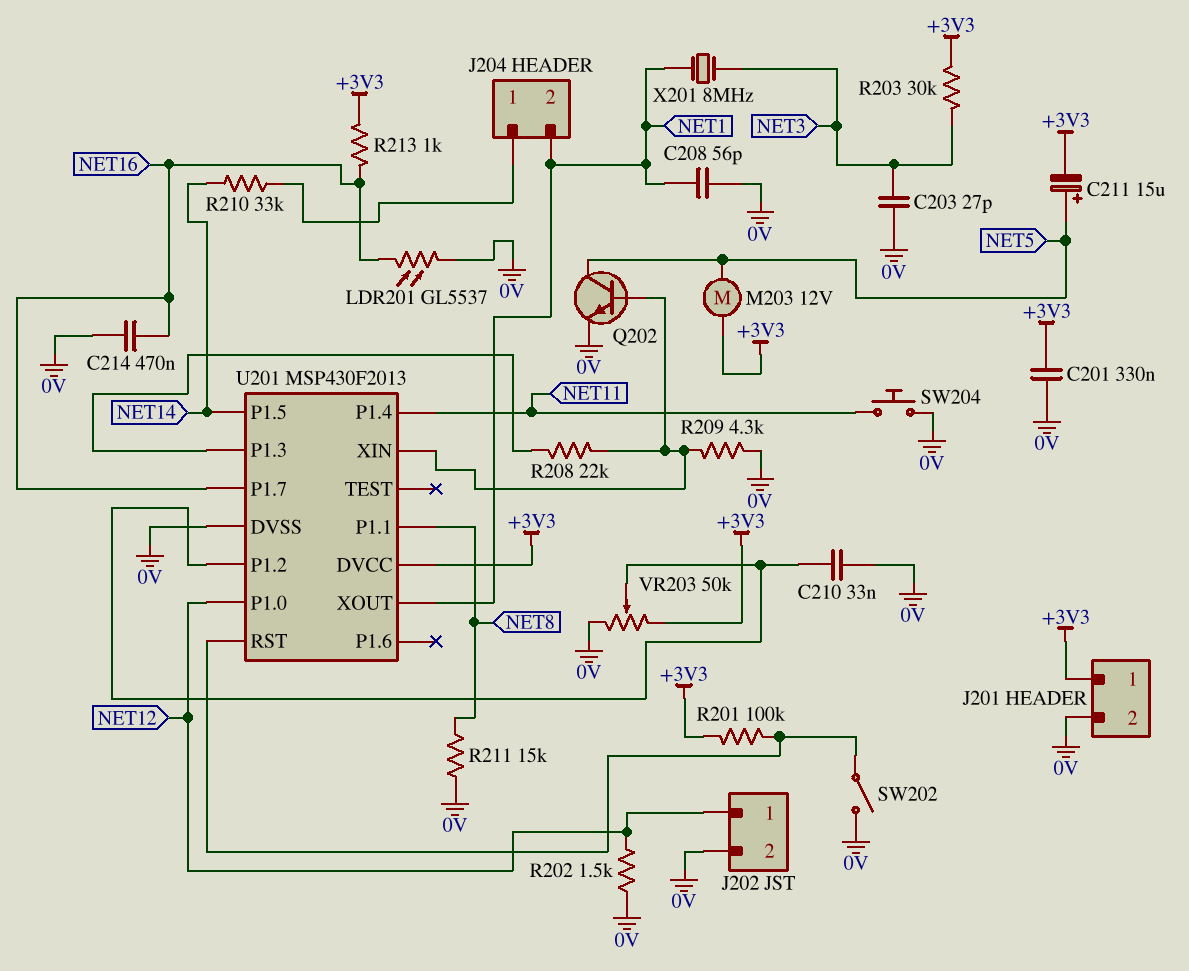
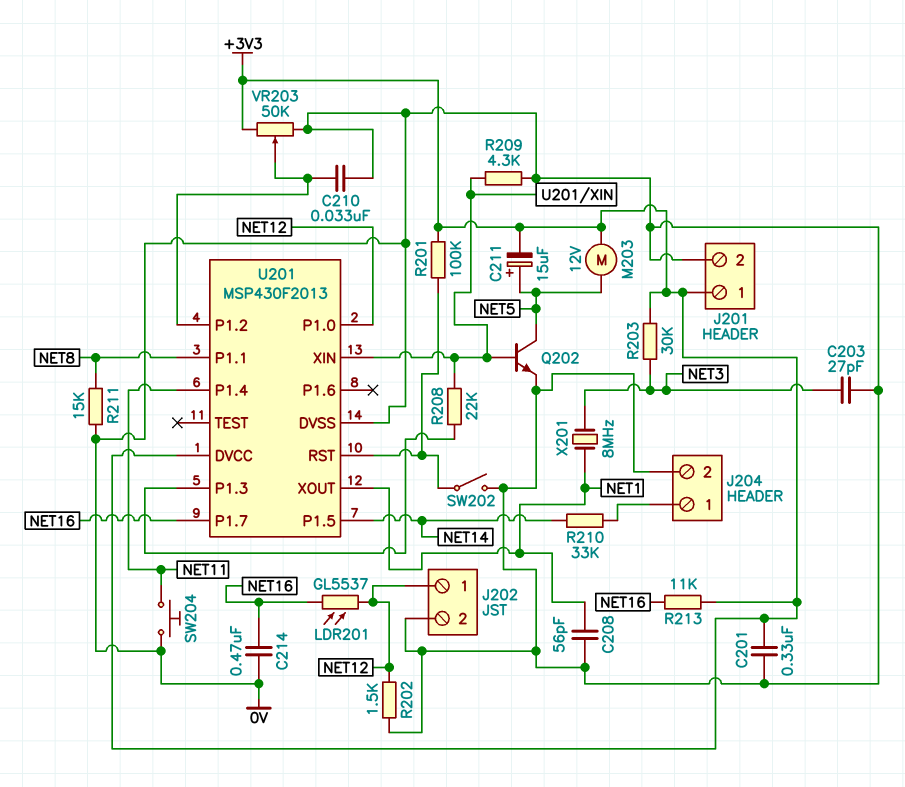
J204 pin 2: NET1 -> 0V
LDR201: GL5537 (0V, NET16) -> GL5537 (NET12, NET16)
R213: 1k (+3V3, NET16) -> 11k (+3V3, NET16)

